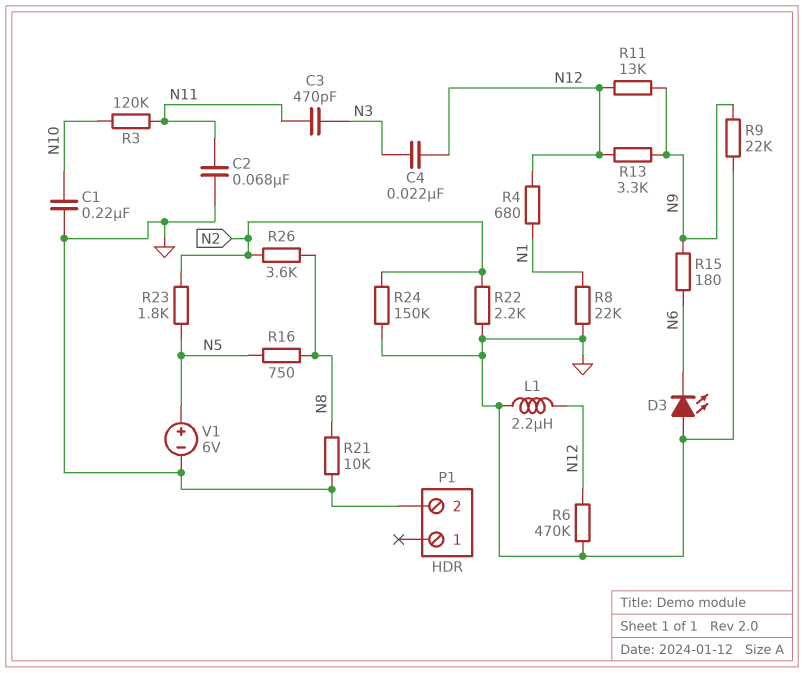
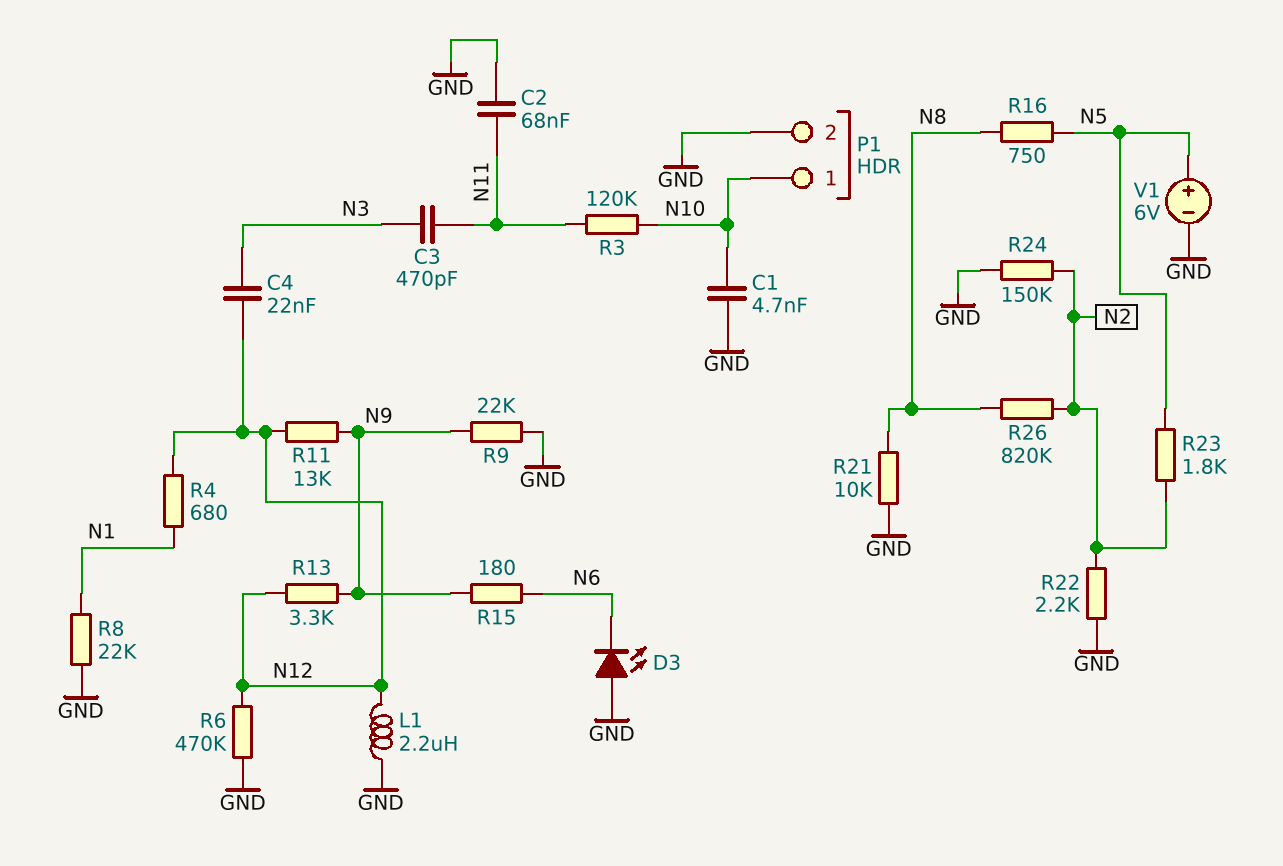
C1: 220nF (GND, N10) -> 4.7nF (GND, N10)
P1 pin 1: none -> N10
R26: 3.6k (N2, N8) -> 820k (N2, N8)

